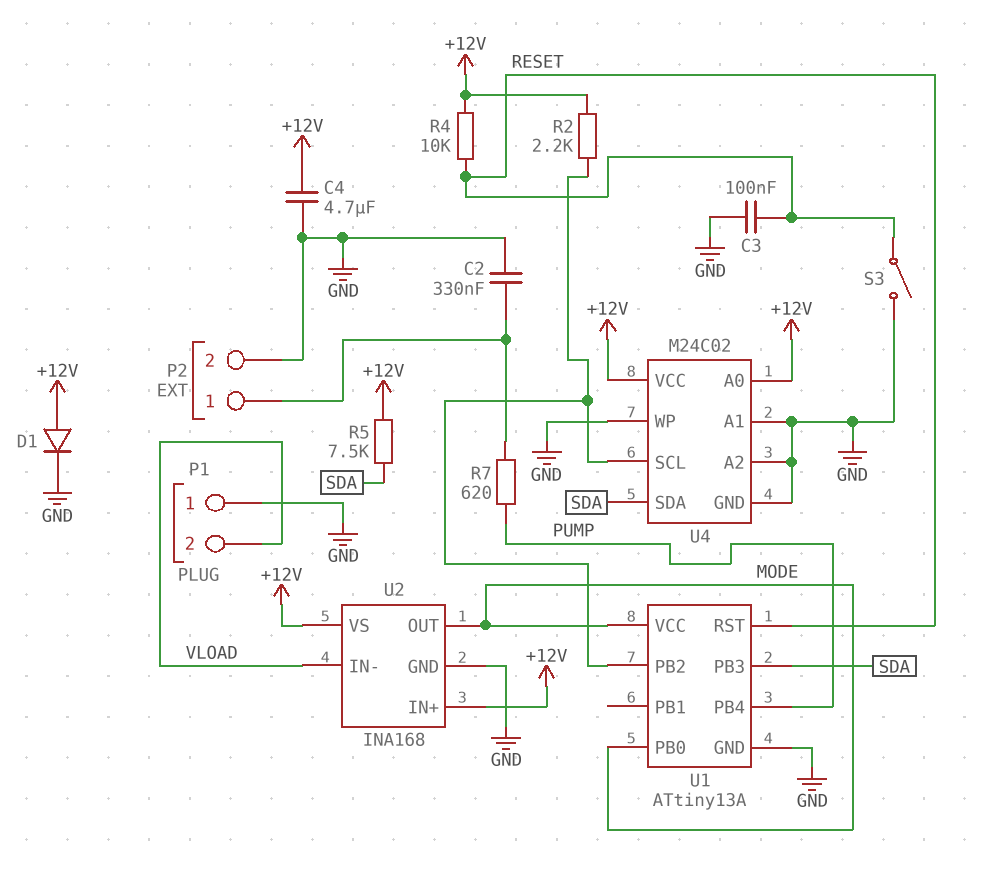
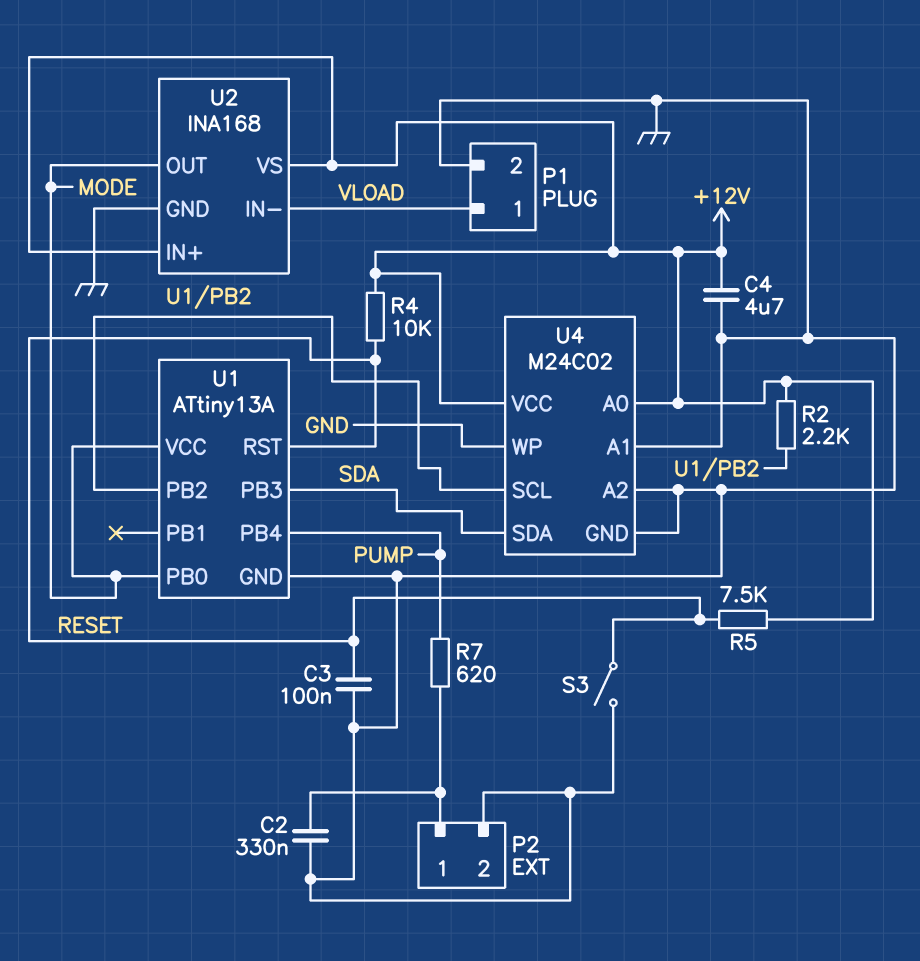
D1: diode (A +12V, K GND) -> none
P1 pin 1: GND -> VLOAD
P1 pin 2: VLOAD -> GND
R5: 7.5k (+12V, SDA) -> 7.5k (+12V, RESET)

